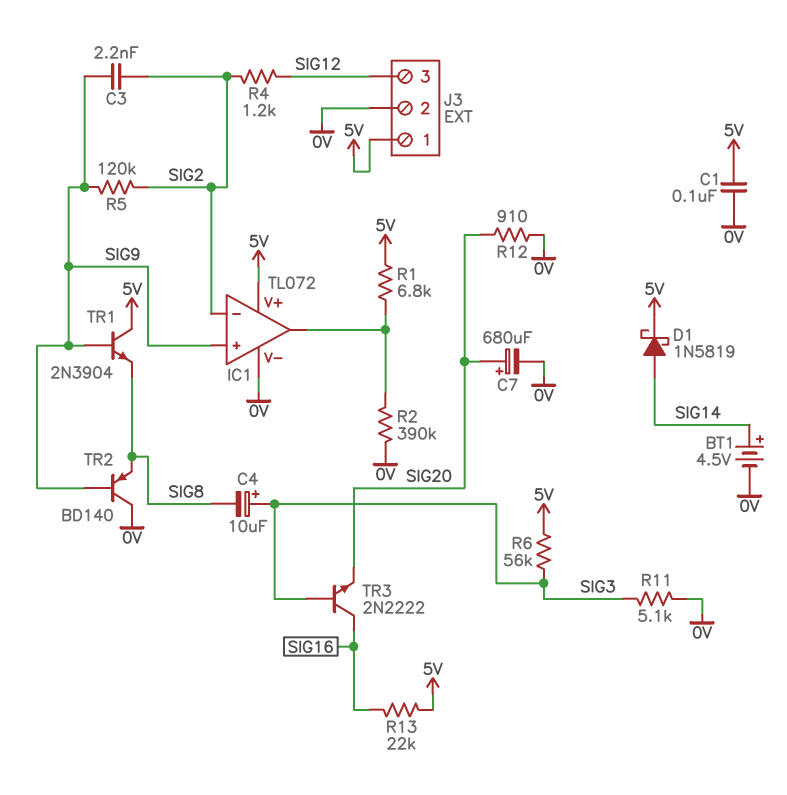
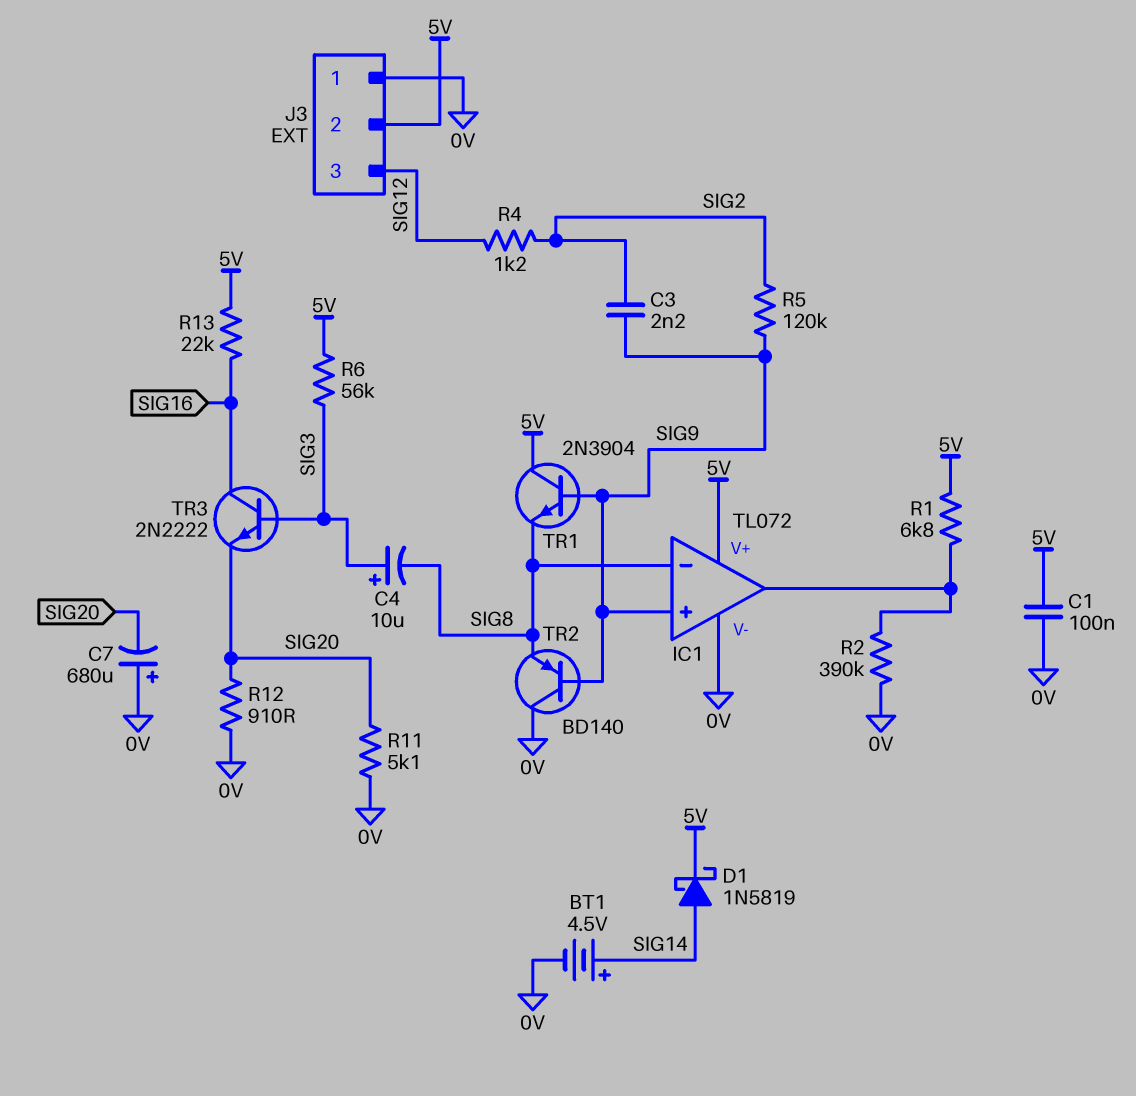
C7: 680uF (plus SIG20, minus 0V) -> 680uF (plus 0V, minus SIG20)
IC1 pin in-: SIG2 -> SIG8
J3 pin 1: 5V -> 0V
J3 pin 2: 0V -> 5V
R11: 5.1k (0V, SIG3) -> 5.1k (0V, SIG20)

